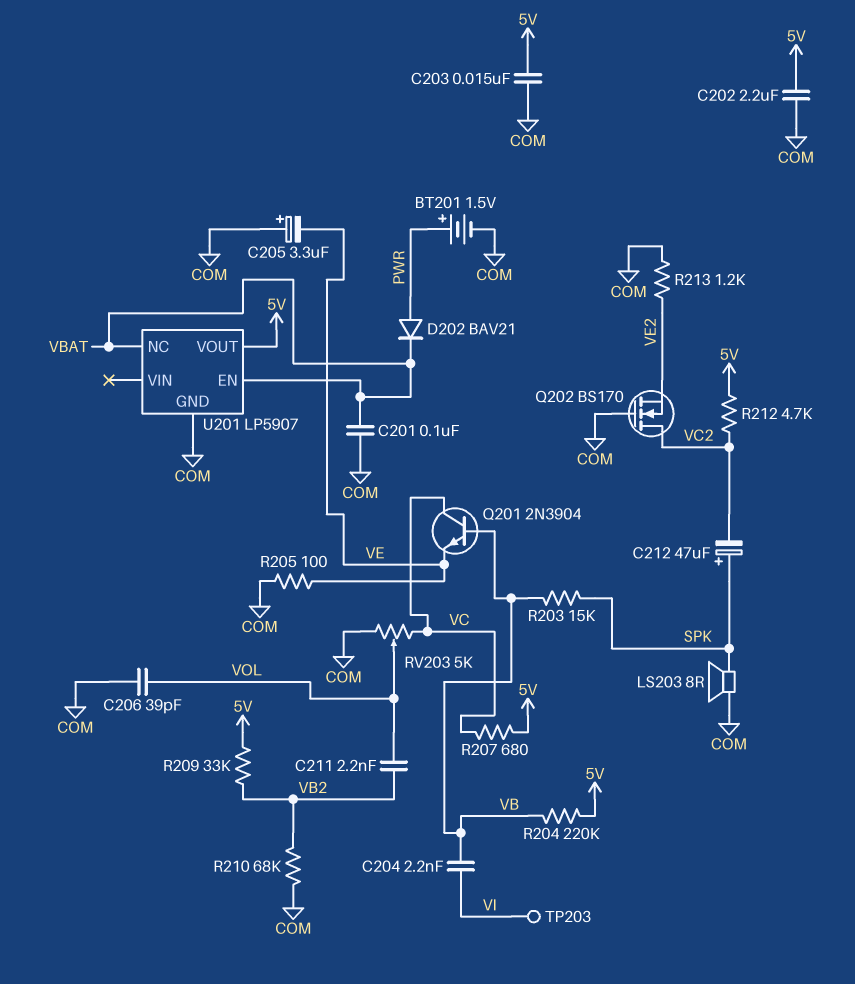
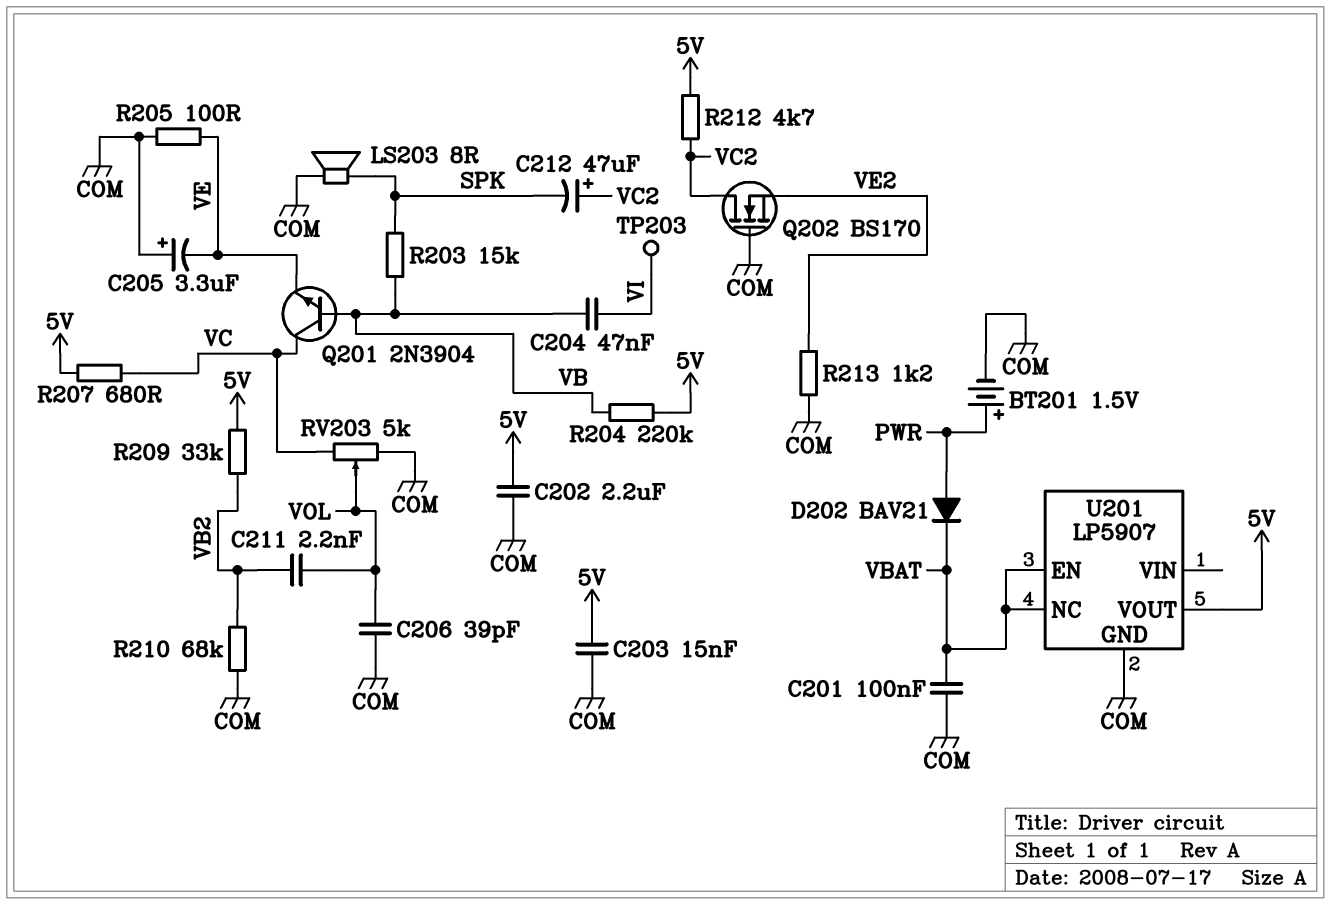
C204: 2.2nF (VB, VI) -> 47nF (VB, VI)
C212: 47uF (plus SPK, minus VC2) -> 47uF (plus VC2, minus SPK)

